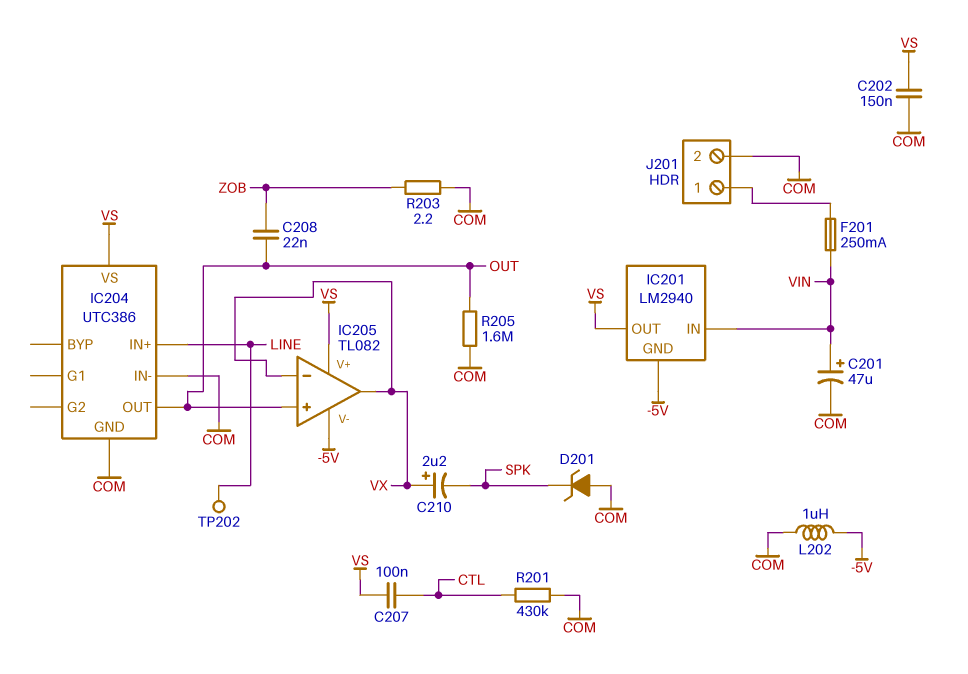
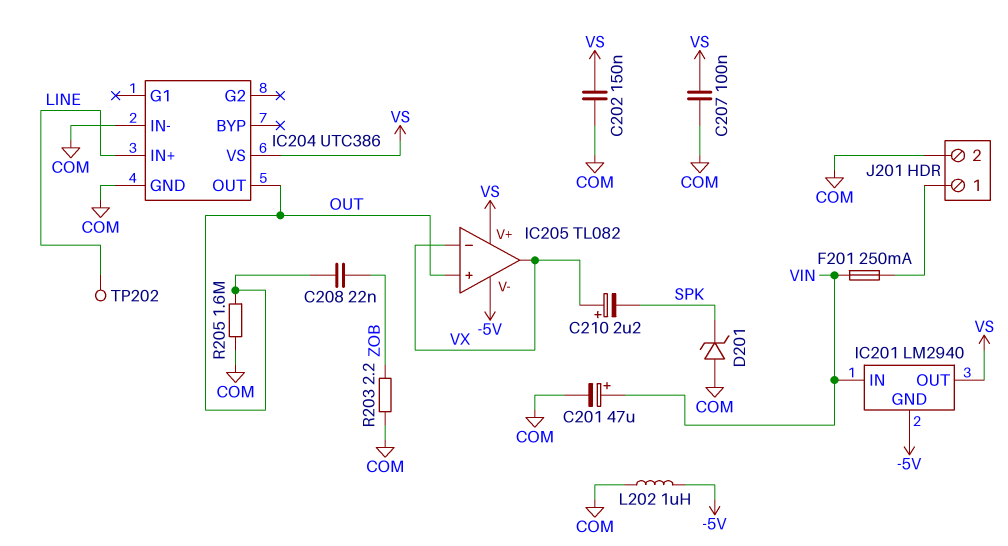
C207: 100nF (CTL, VS) -> 100nF (COM, VS)
R201: 430k (COM, CTL) -> none

